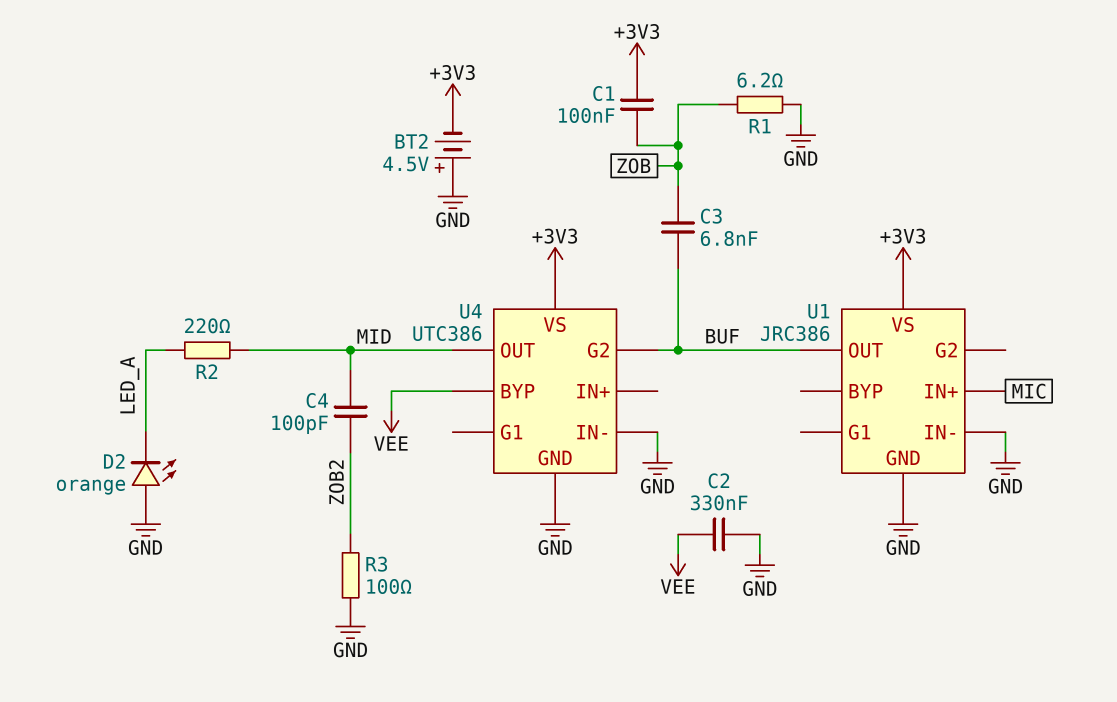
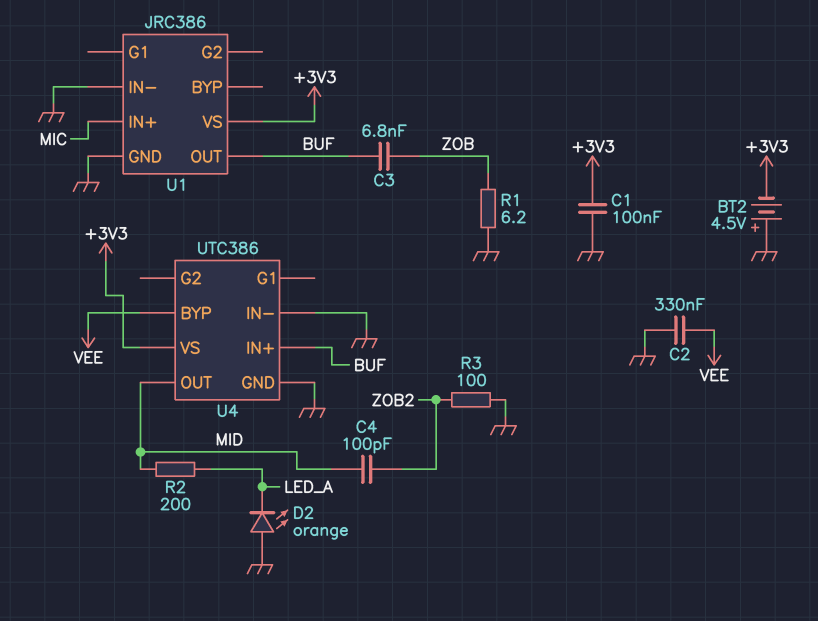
C1: 100nF (+3V3, ZOB) -> 100nF (+3V3, GND)
R2: 220 (LED_A, MID) -> 200 (LED_A, MID)
U4 pin G2: BUF -> none
U4 pin IN+: none -> BUF

